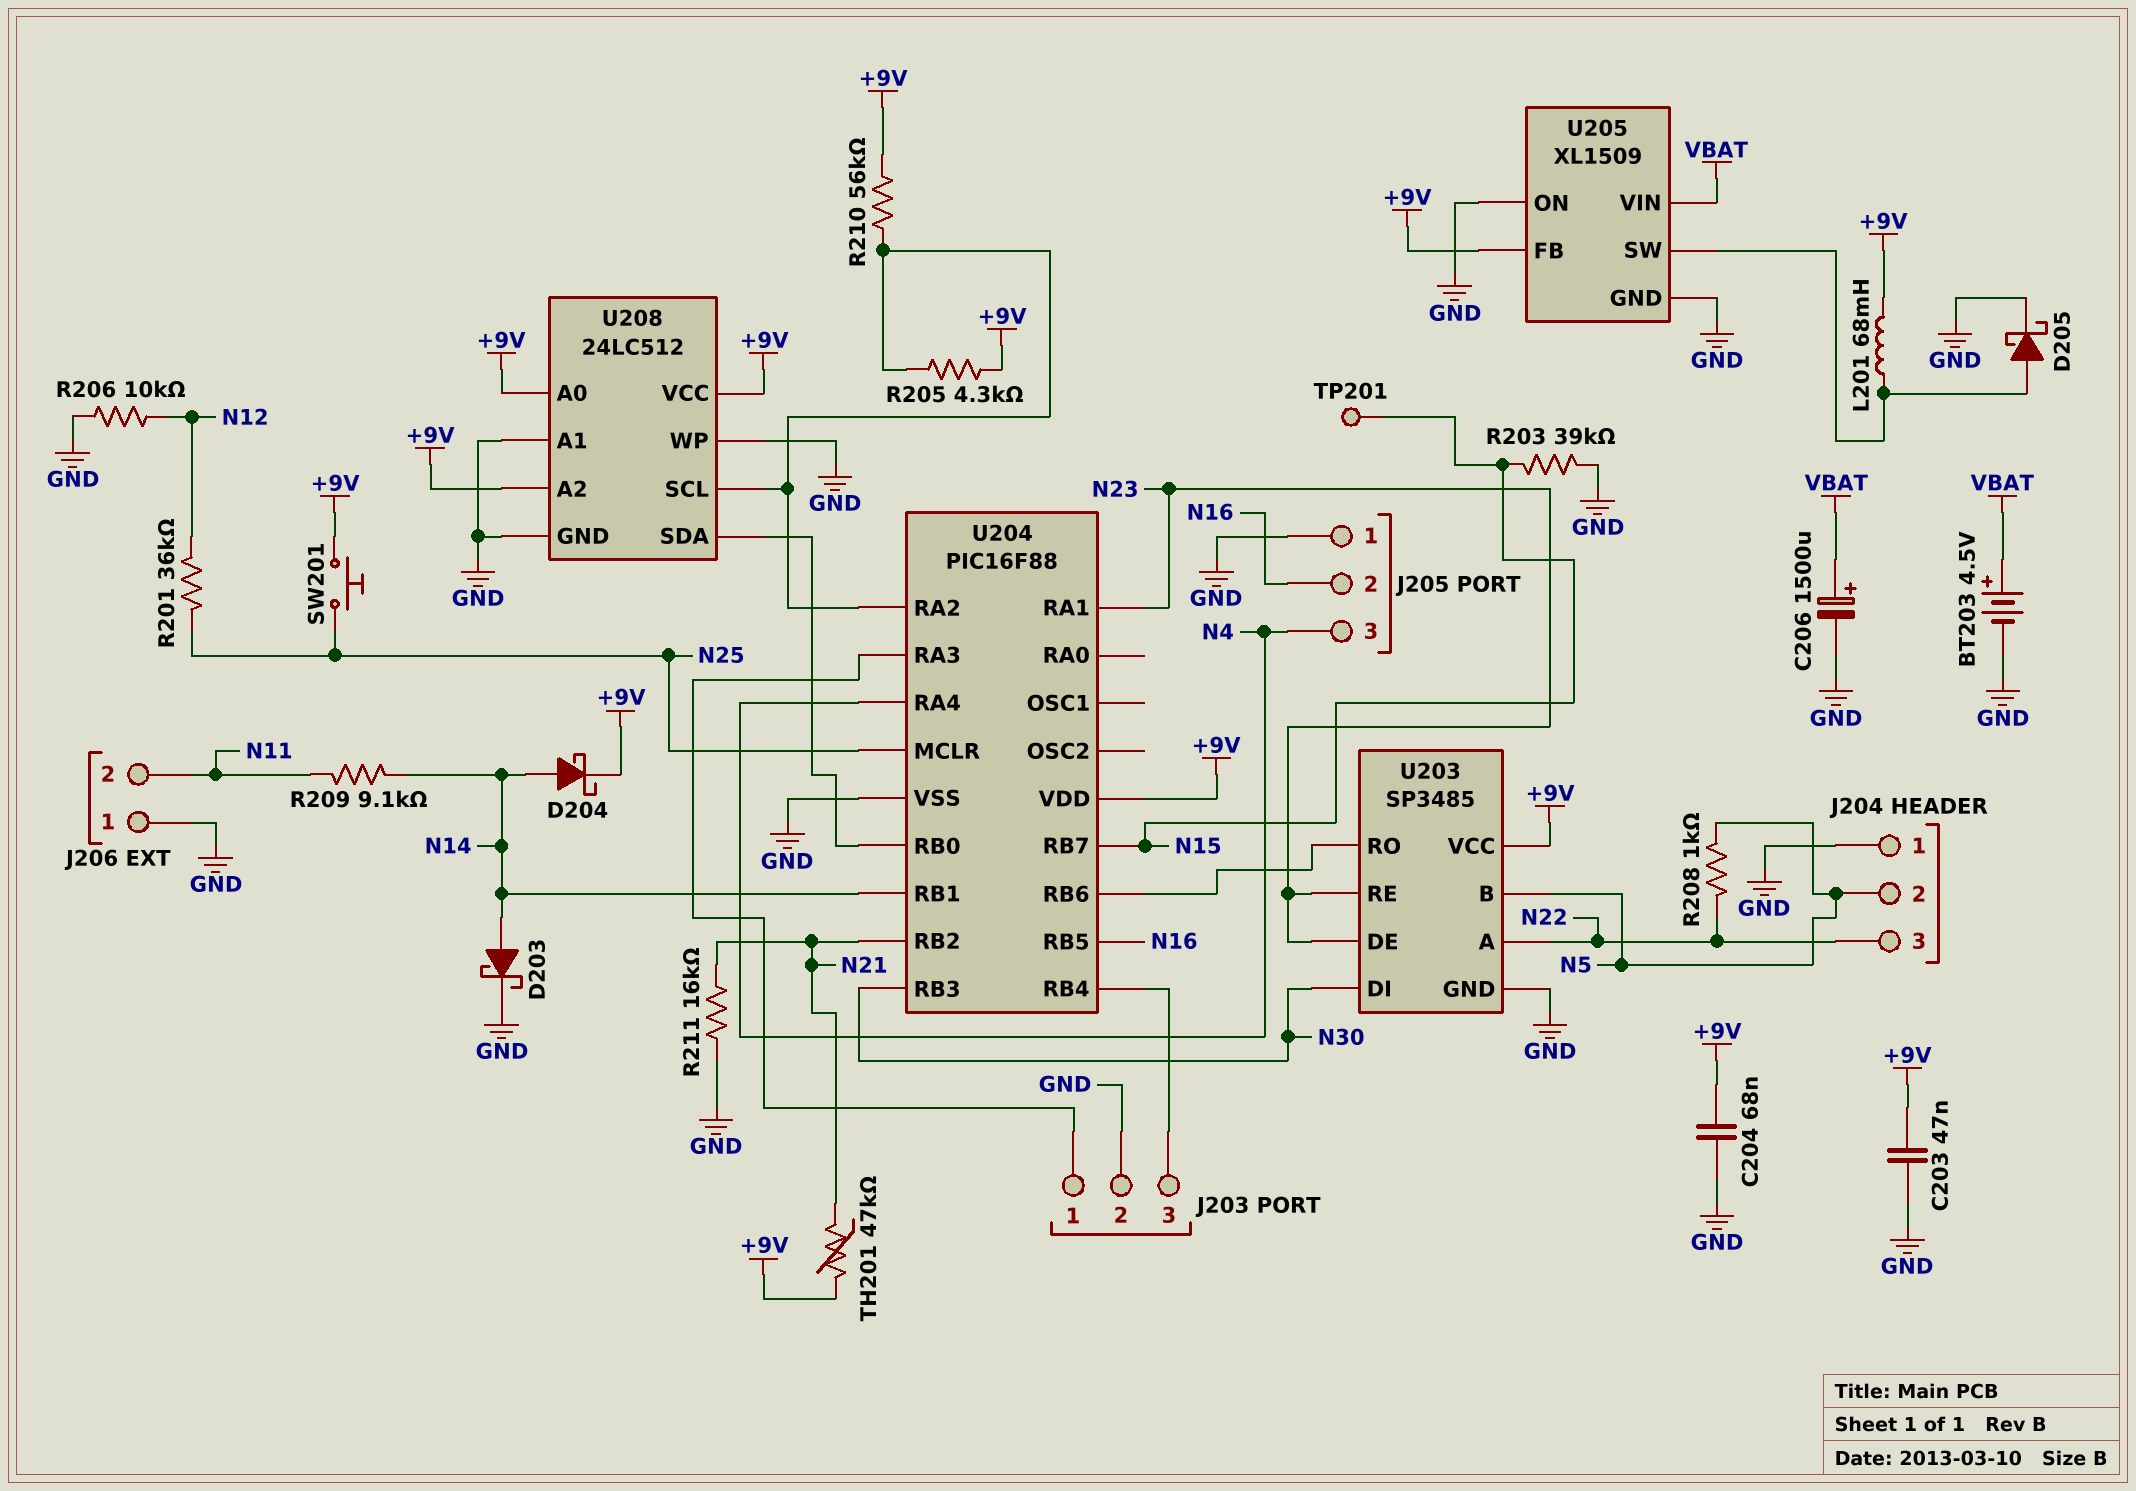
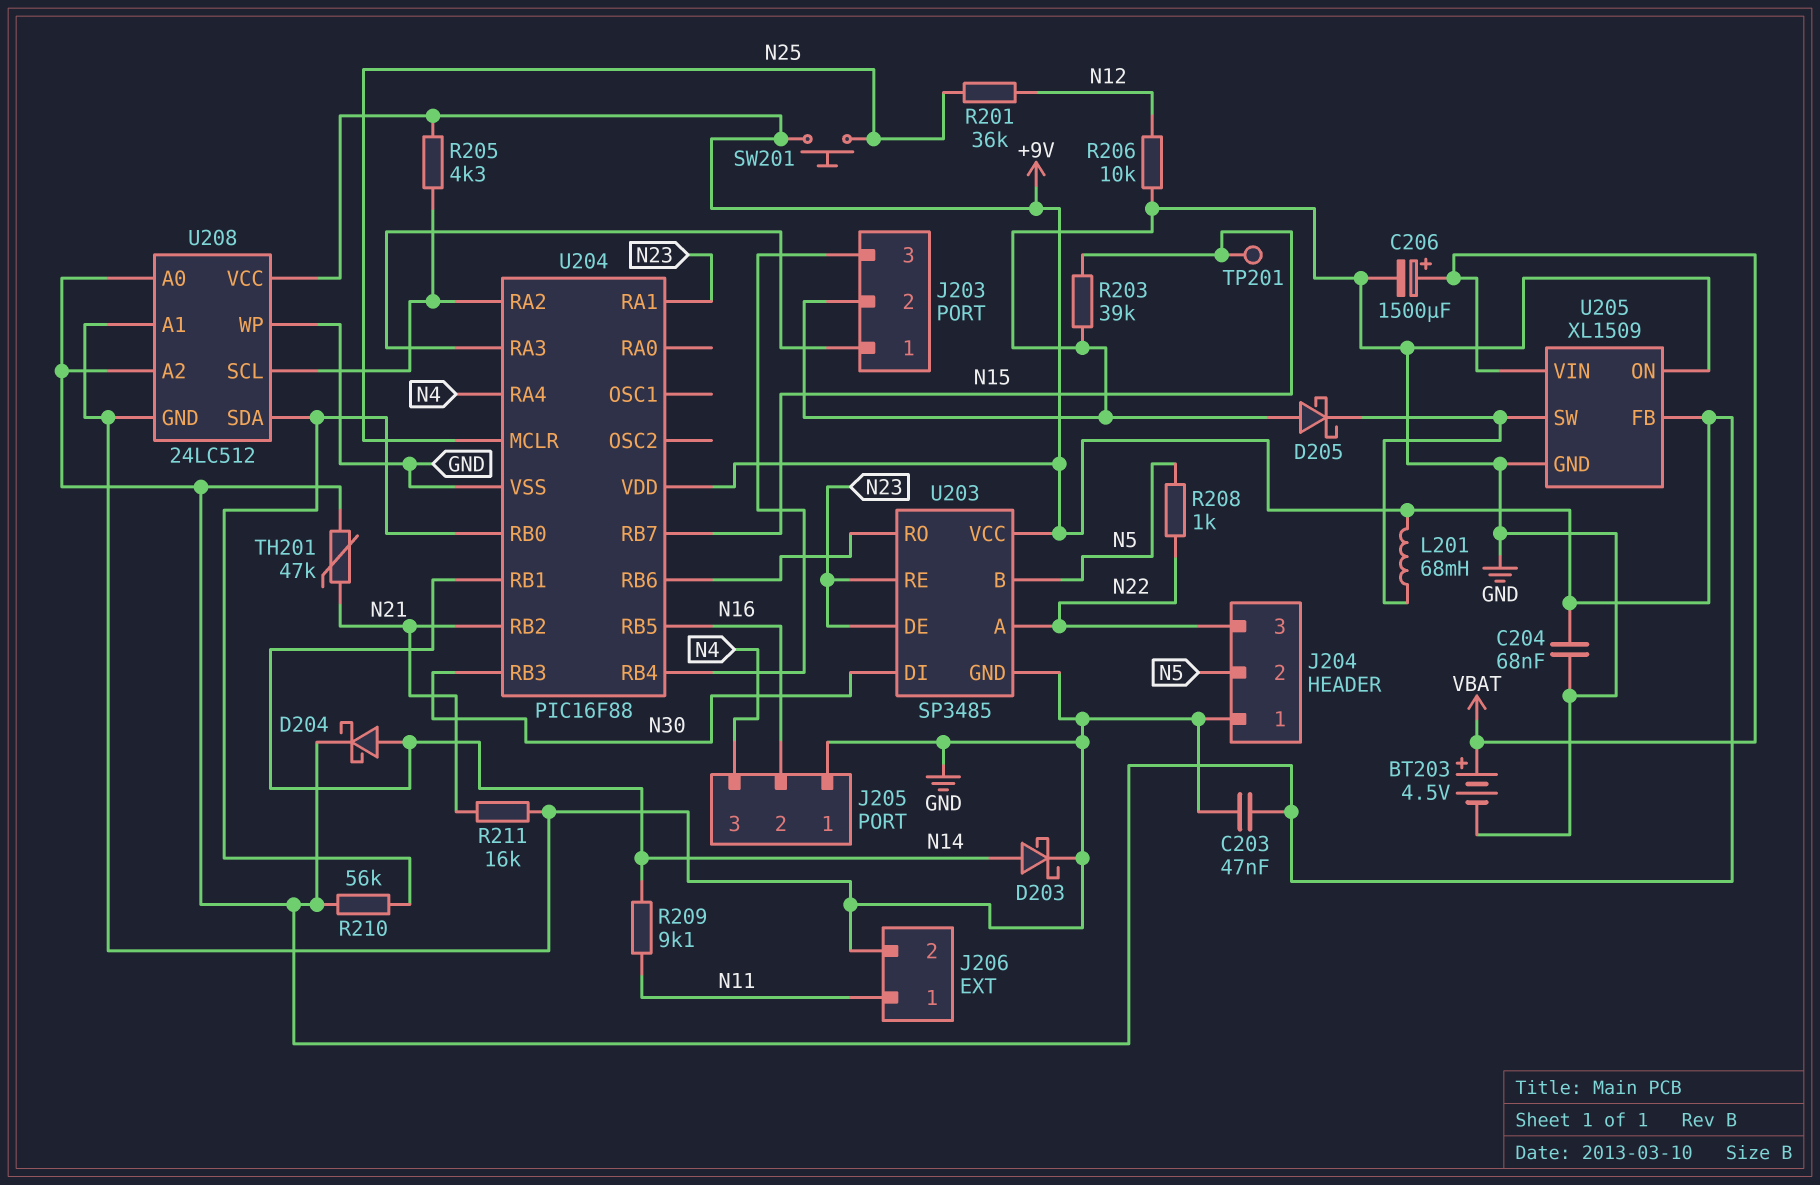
D205: schottky (A U205/SW, K GND) -> schottky (A GND, K U205/SW)
J206 pin 1: GND -> N11
J206 pin 2: N11 -> GND
R210: 56k (+9V, U204/RA2) -> 56k (+9V, U204/RB0)

